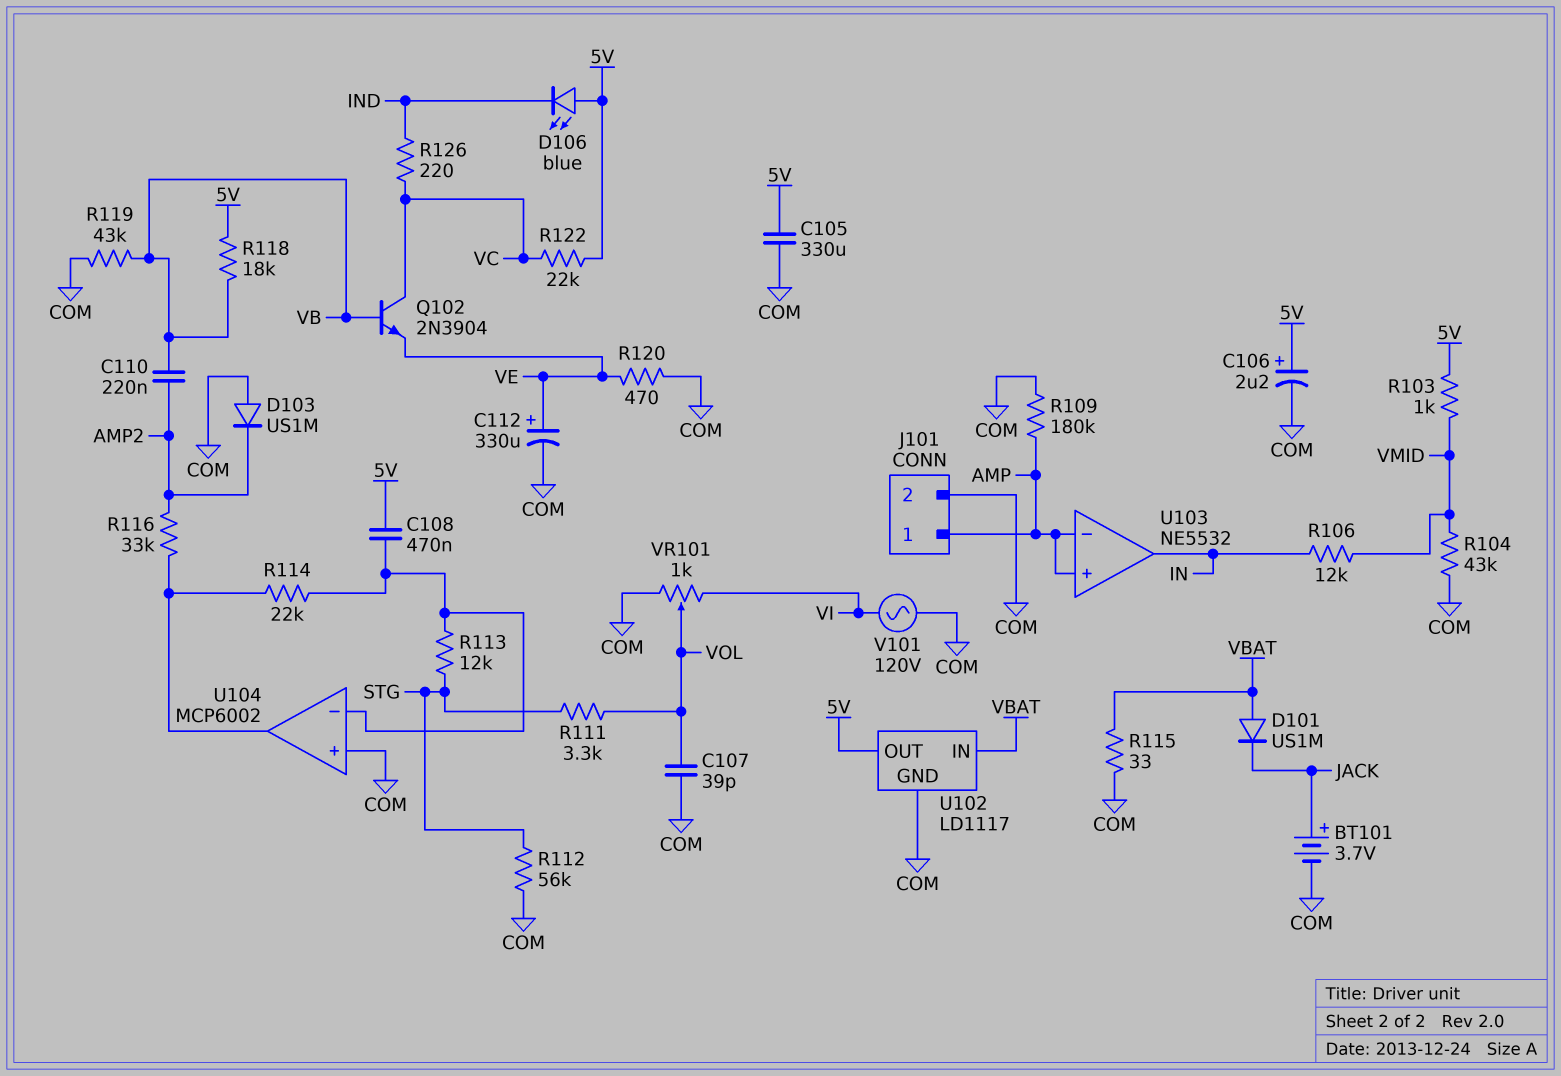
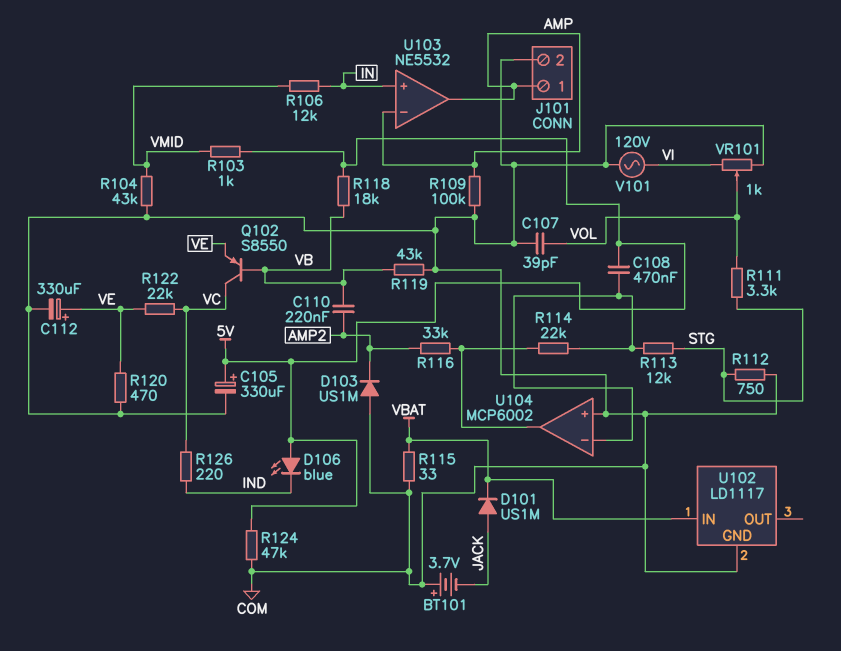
BT101: 3.7V (plus JACK, minus COM) -> 3.7V (plus COM, minus JACK)
C105: 330uF (5V, COM) -> 330uF (plus 5V, minus COM)
C106: 2.2uF (plus 5V, minus COM) -> none
D101: diode US1M (A VBAT, K JACK) -> diode US1M (A JACK, K VBAT)
Q102: NPN 2N3904 (B VB, C VC, E VE) -> PNP S8550 (B VB, C VC, E VE)
R109: 180k (AMP, COM) -> 100k (AMP, COM)
R112: 56k (COM, STG) -> 750 (COM, STG)
R122: 22k (5V, VC) -> 22k (VC, VE)
R124: none -> 47k (5V, COM)
U102 pin OUT: 5V -> none
U103 pin in+: AMP -> IN
U103 pin out: IN -> AMP

